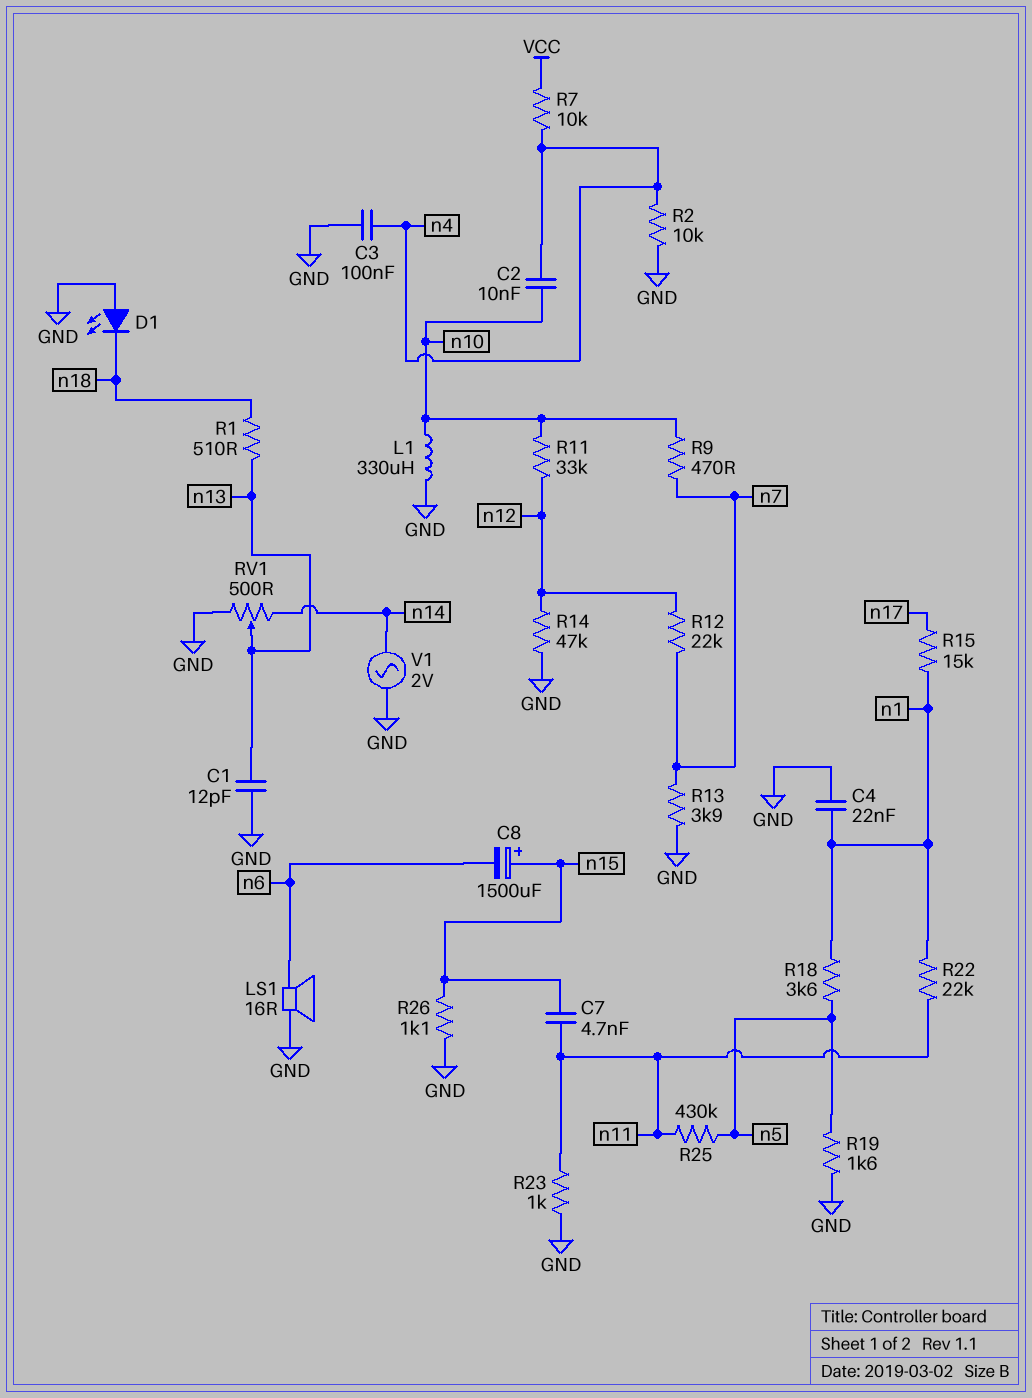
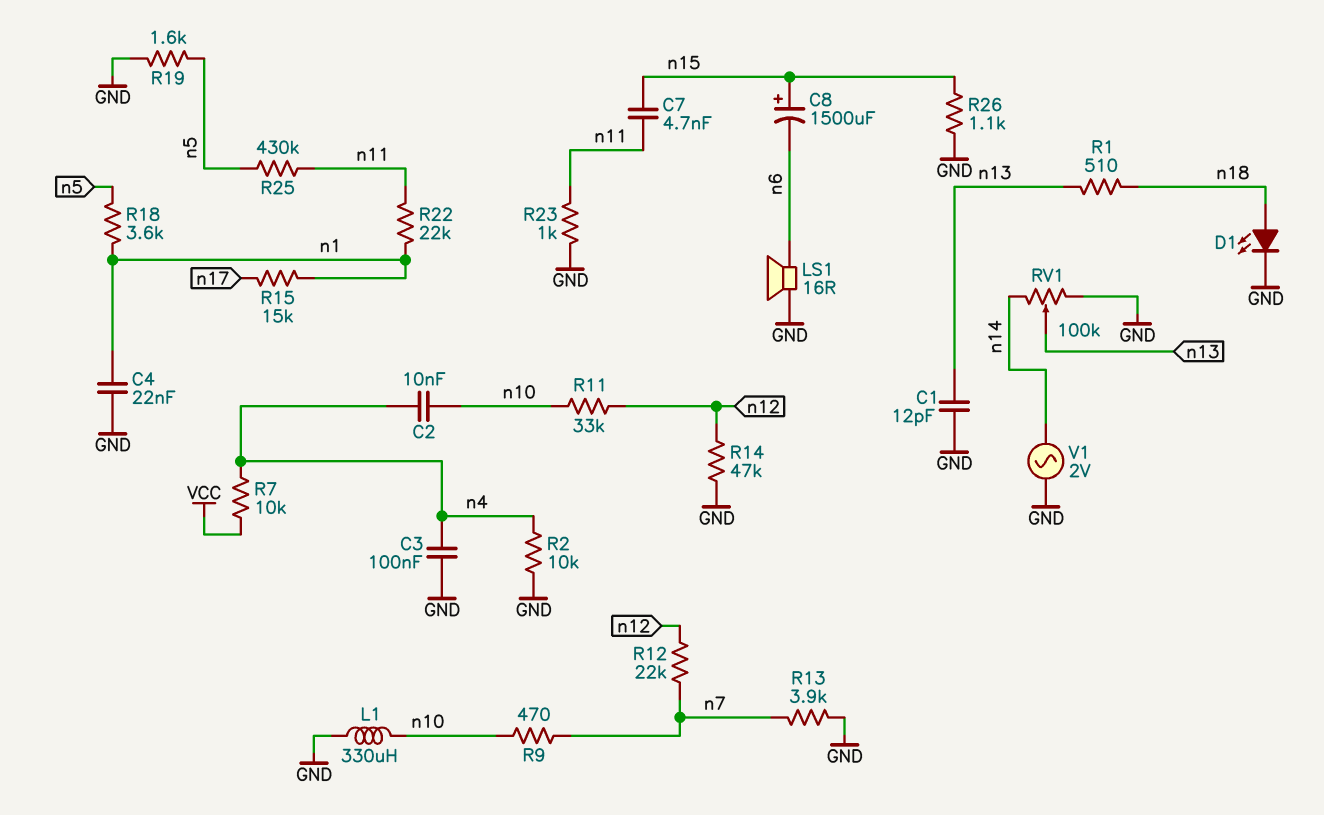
D1: LED (A GND, K n18) -> LED (A n18, K GND)
RV1: 500 (GND, n14, wiper n13) -> 100k (GND, n14, wiper n13)

